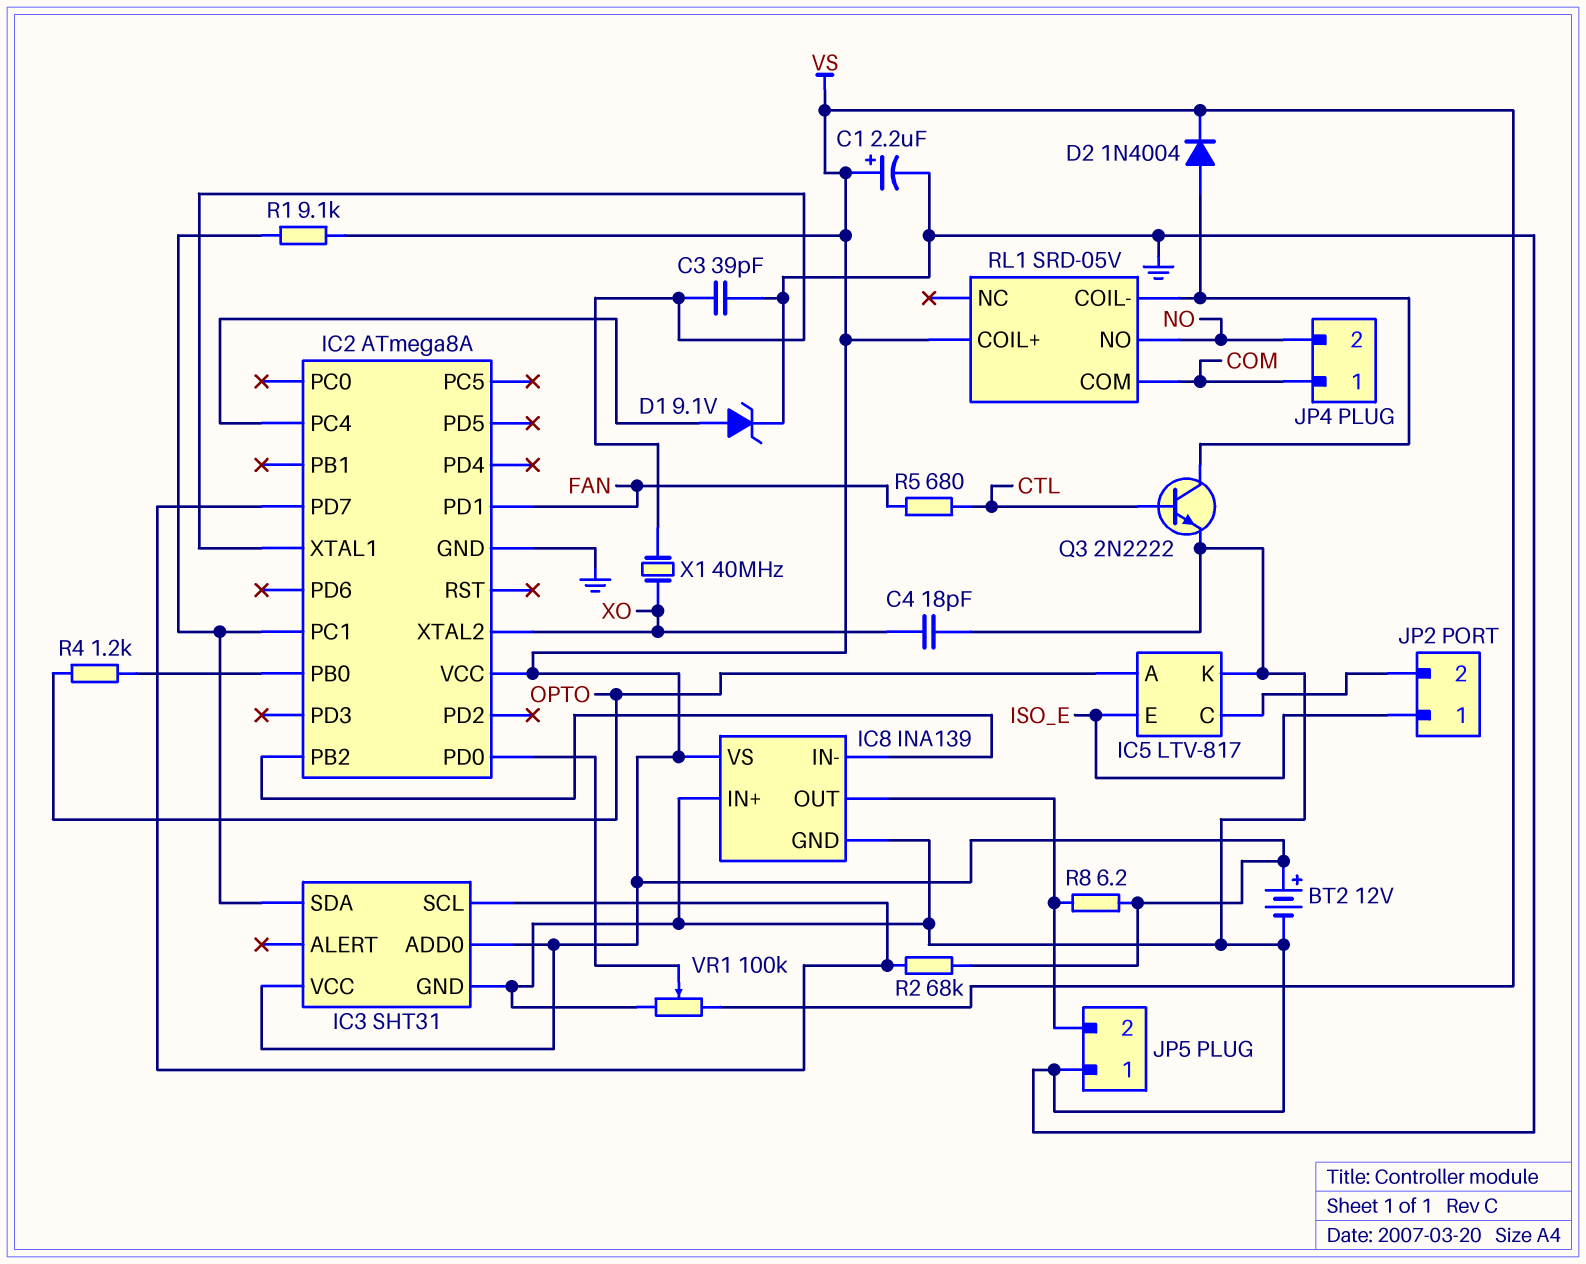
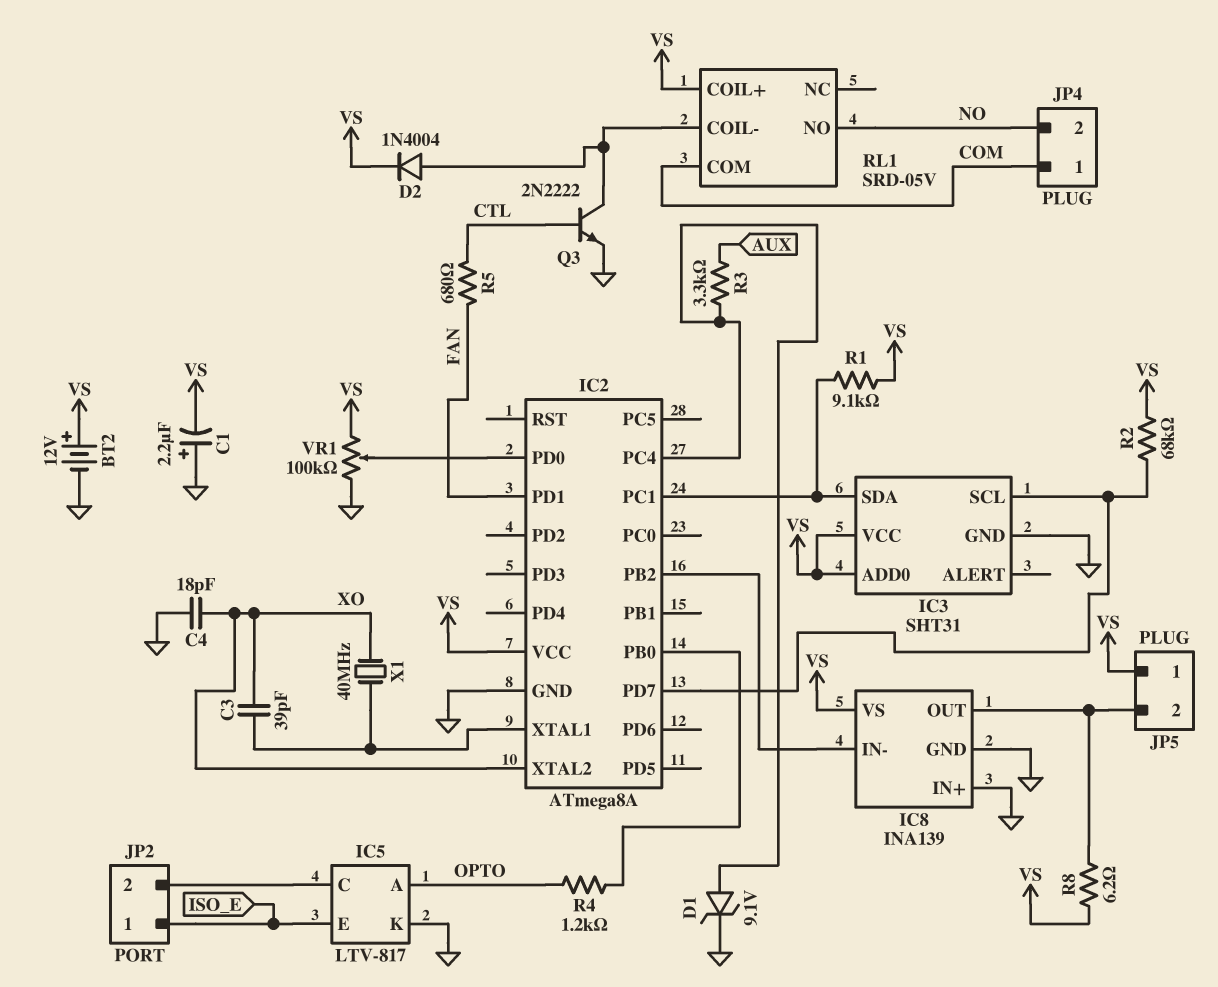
C1: 2.2uF (plus VS, minus GND) -> 2.2uF (plus GND, minus VS)
C3: 39pF (GND, IC2/XTAL1) -> 39pF (IC2/XTAL1, XO)
JP5 pin 1: GND -> VS
R3: none -> 3.3k (AUX, IC2/PC4)

